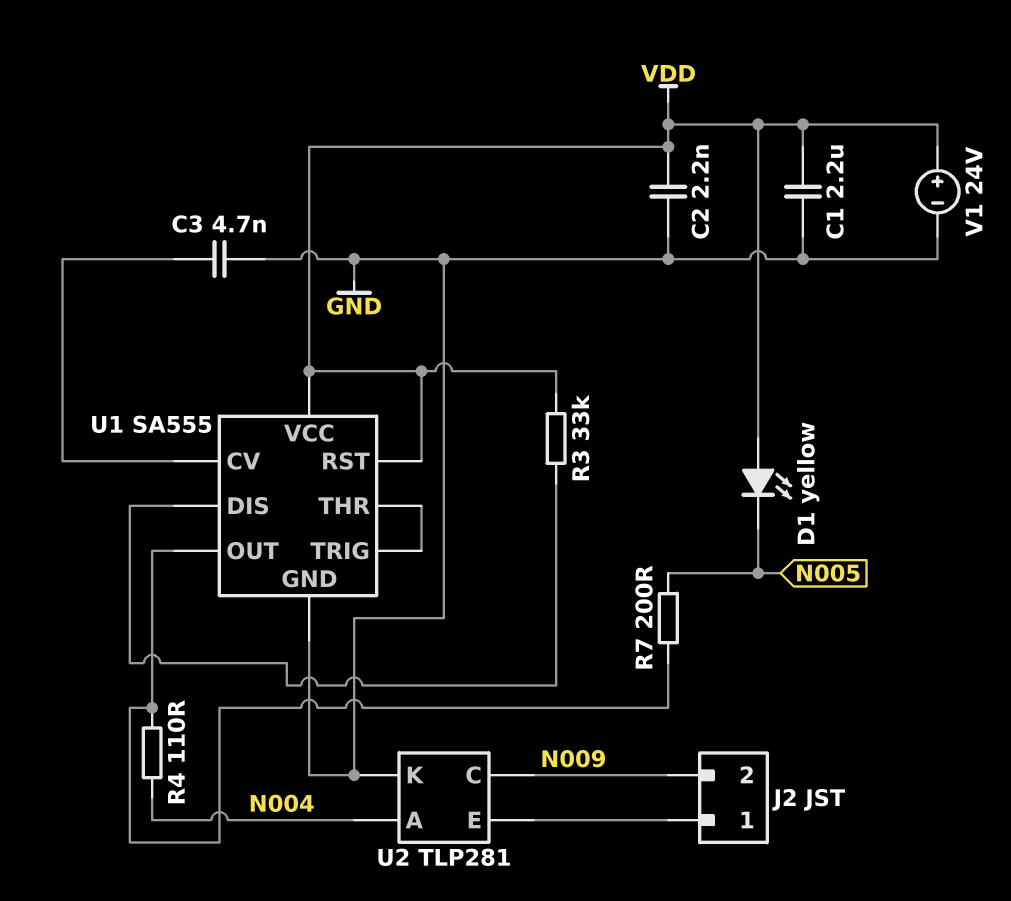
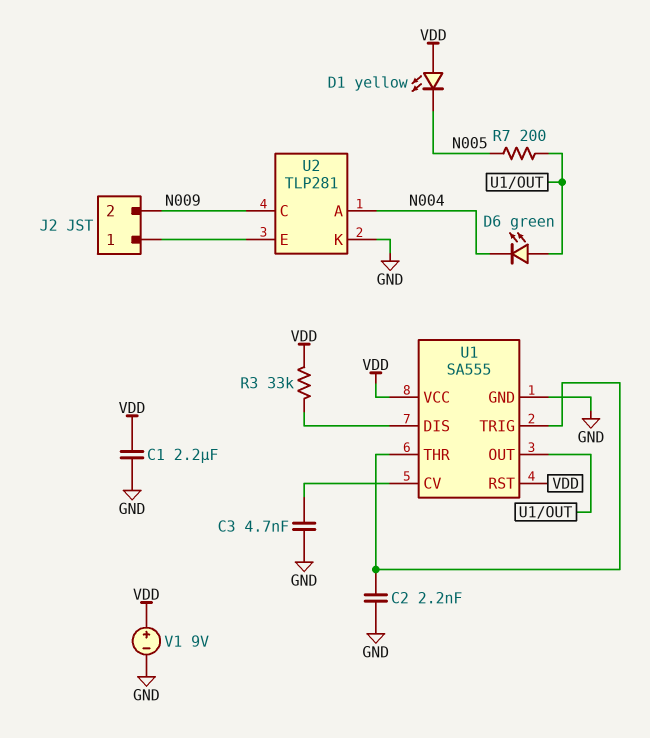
C2: 2.2nF (GND, VDD) -> 2.2nF (GND, U1/THR)
D6: none -> LED green (A U1/OUT, K N004)
R4: 110 (N004, U1/OUT) -> none
V1: 24V (plus VDD, minus GND) -> 9V (plus VDD, minus GND)

